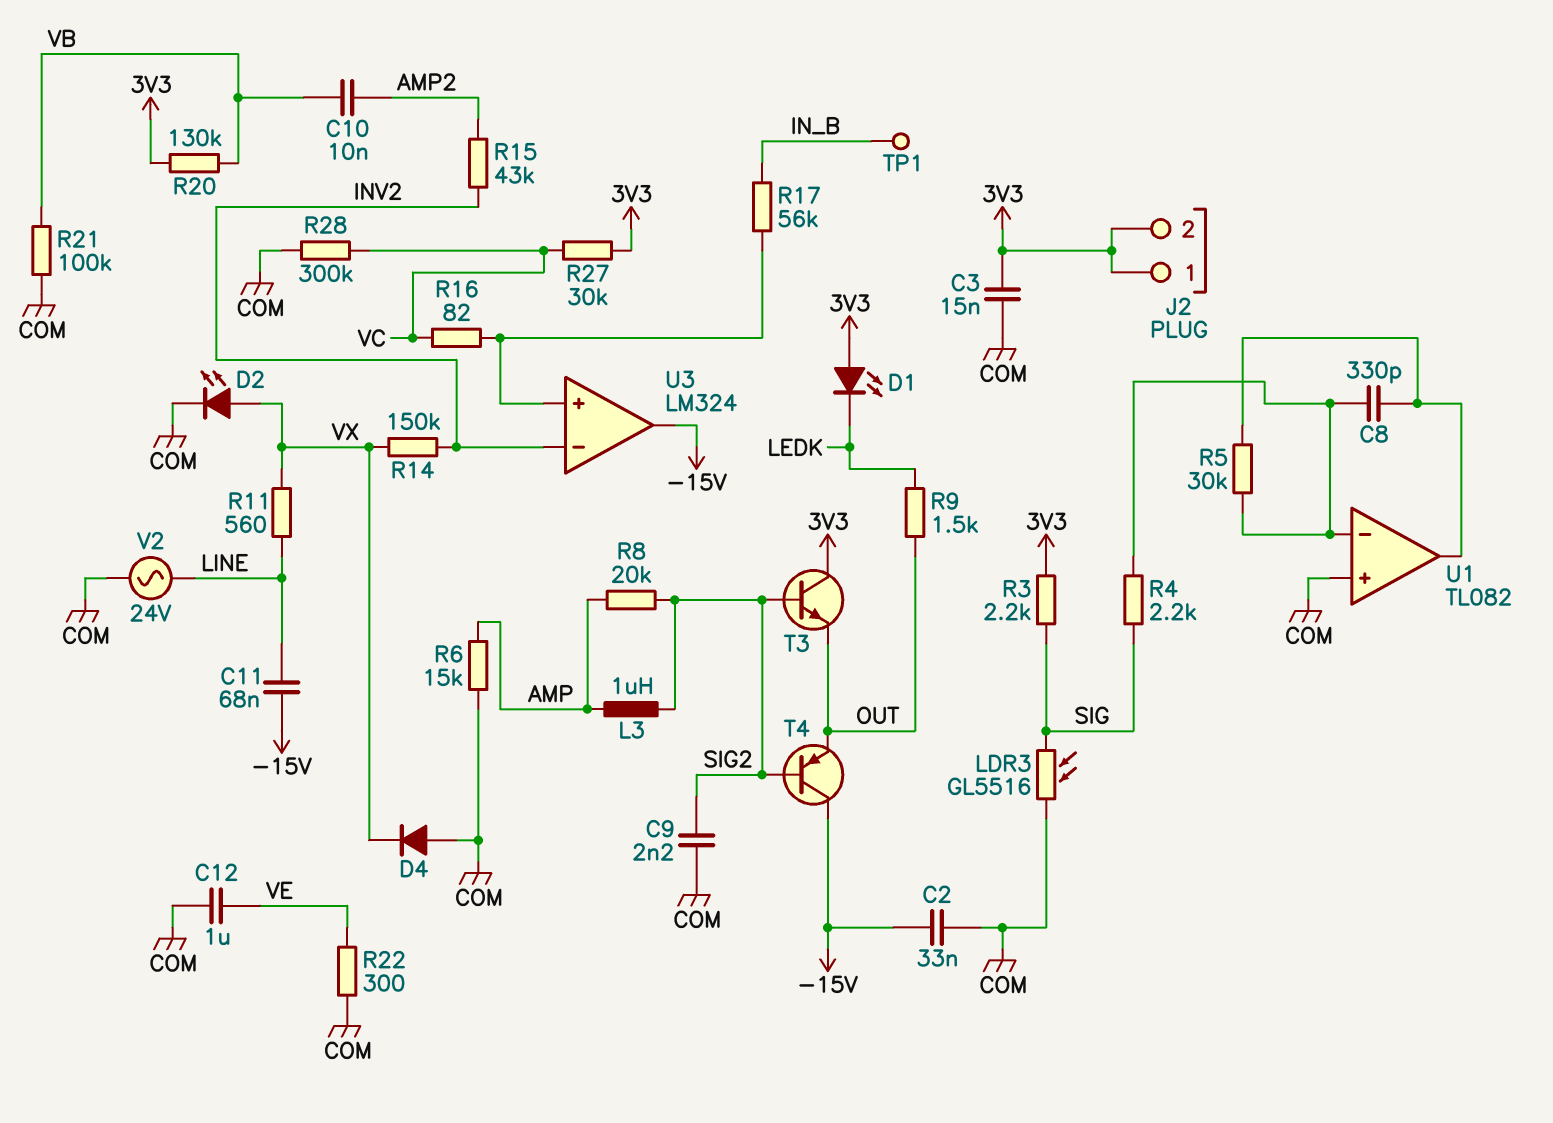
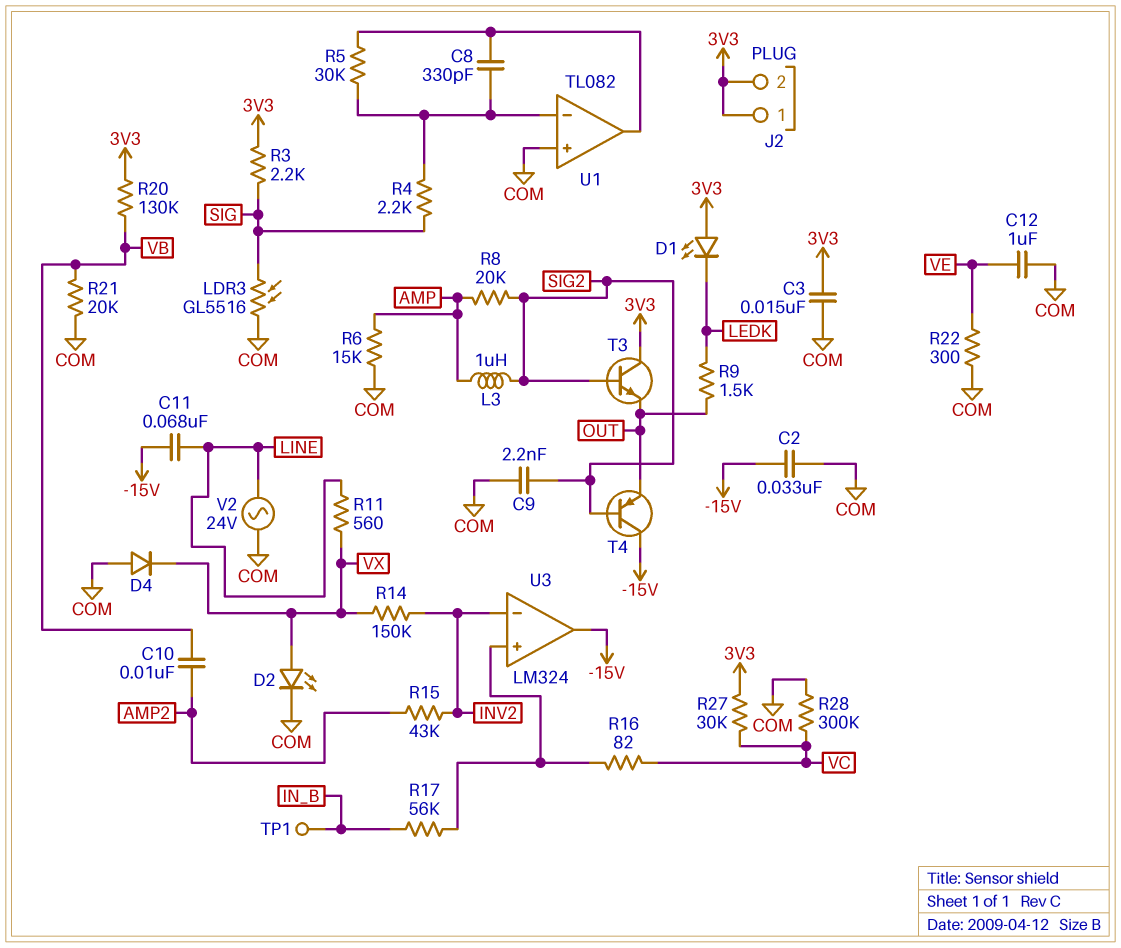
R21: 100k (COM, VB) -> 20k (COM, VB)

